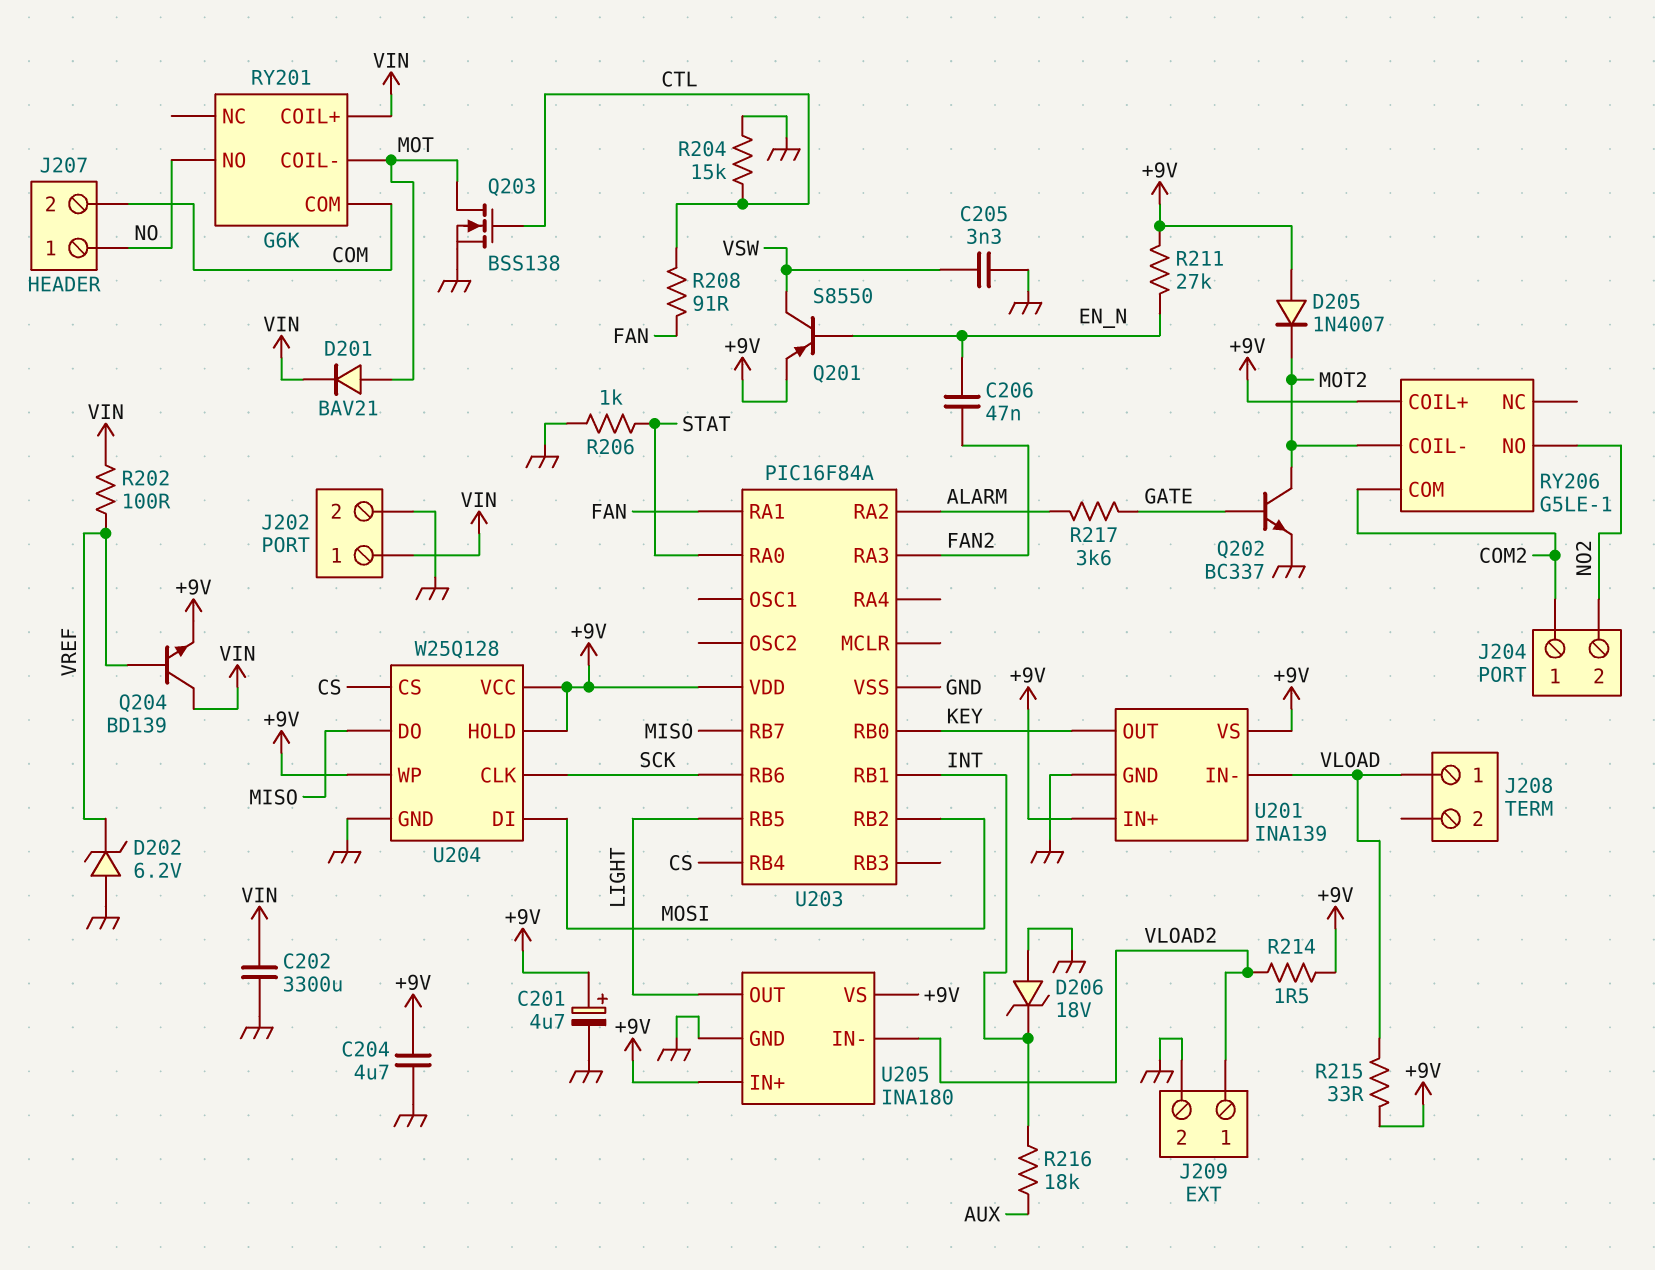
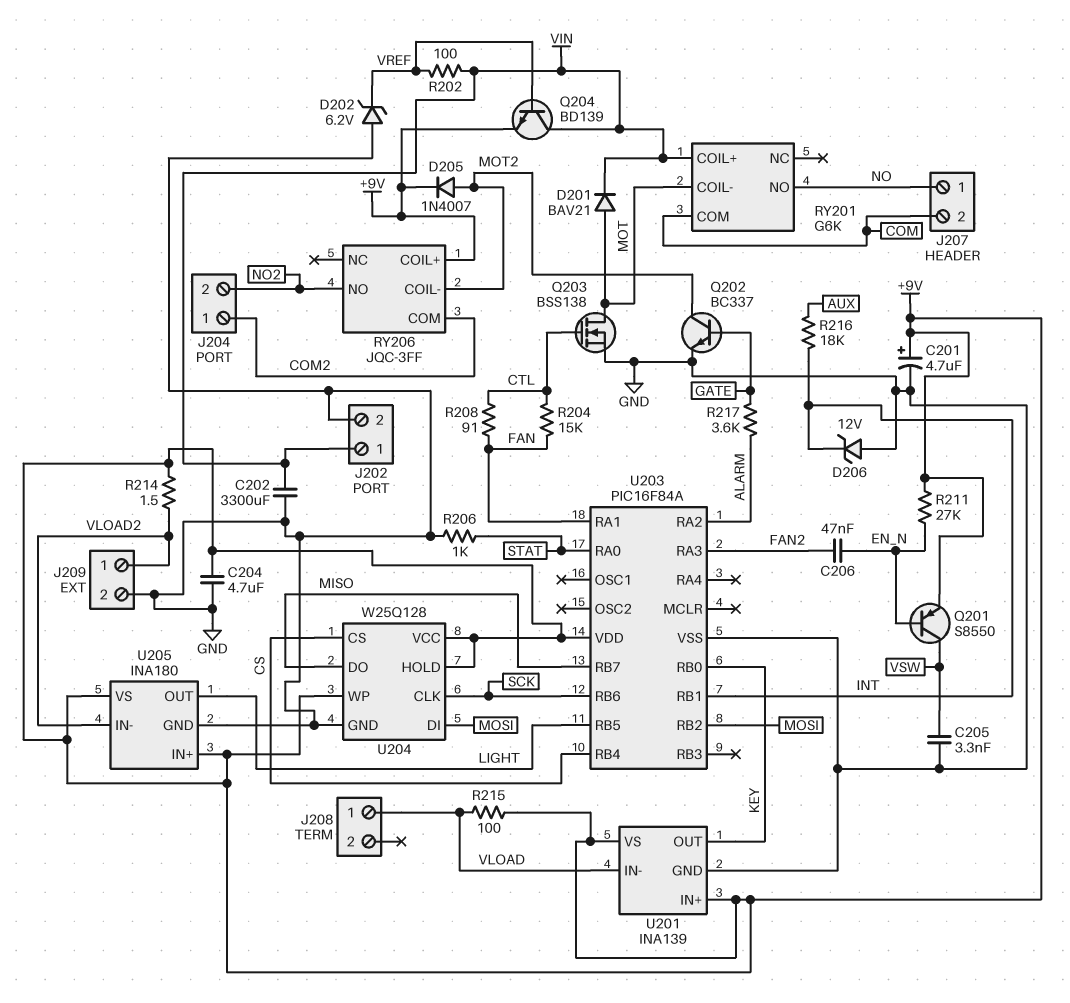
D205: diode 1N4007 (A +9V, K MOT2) -> diode 1N4007 (A MOT2, K +9V)
D206: zener 18V (A GND, K INT) -> zener 12V (A GND, K INT)
R204: 15k (CTL, GND) -> 15k (CTL, FAN)
R215: 33 (+9V, VLOAD) -> 100 (+9V, VLOAD)
RY206: G5LE-1 -> JQC-3FF

